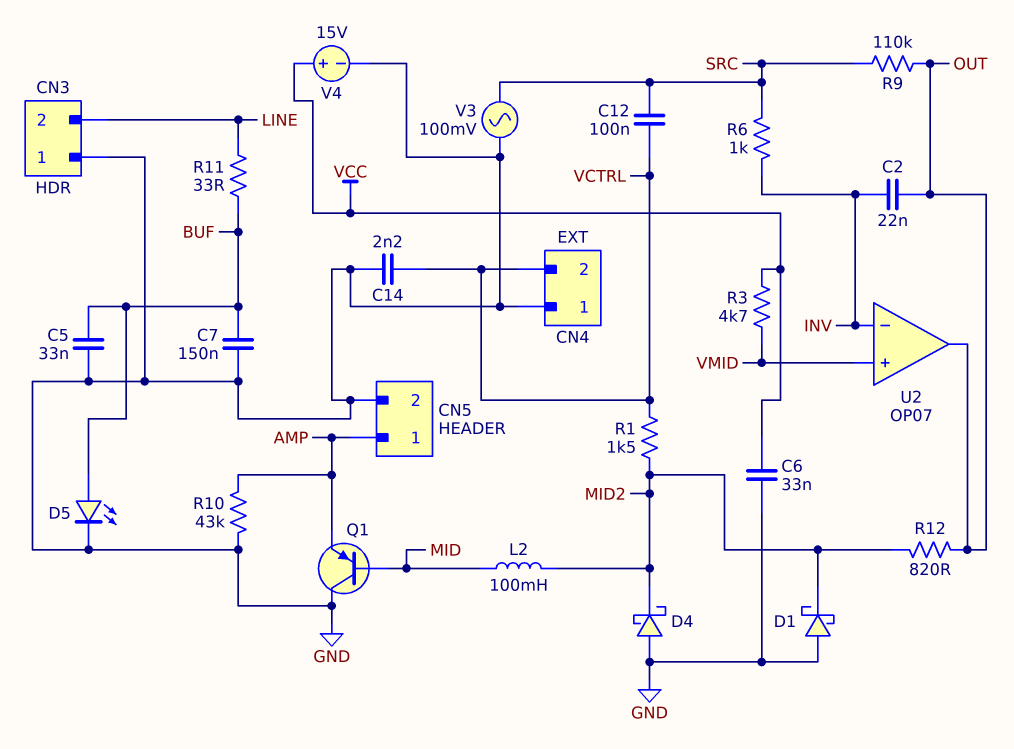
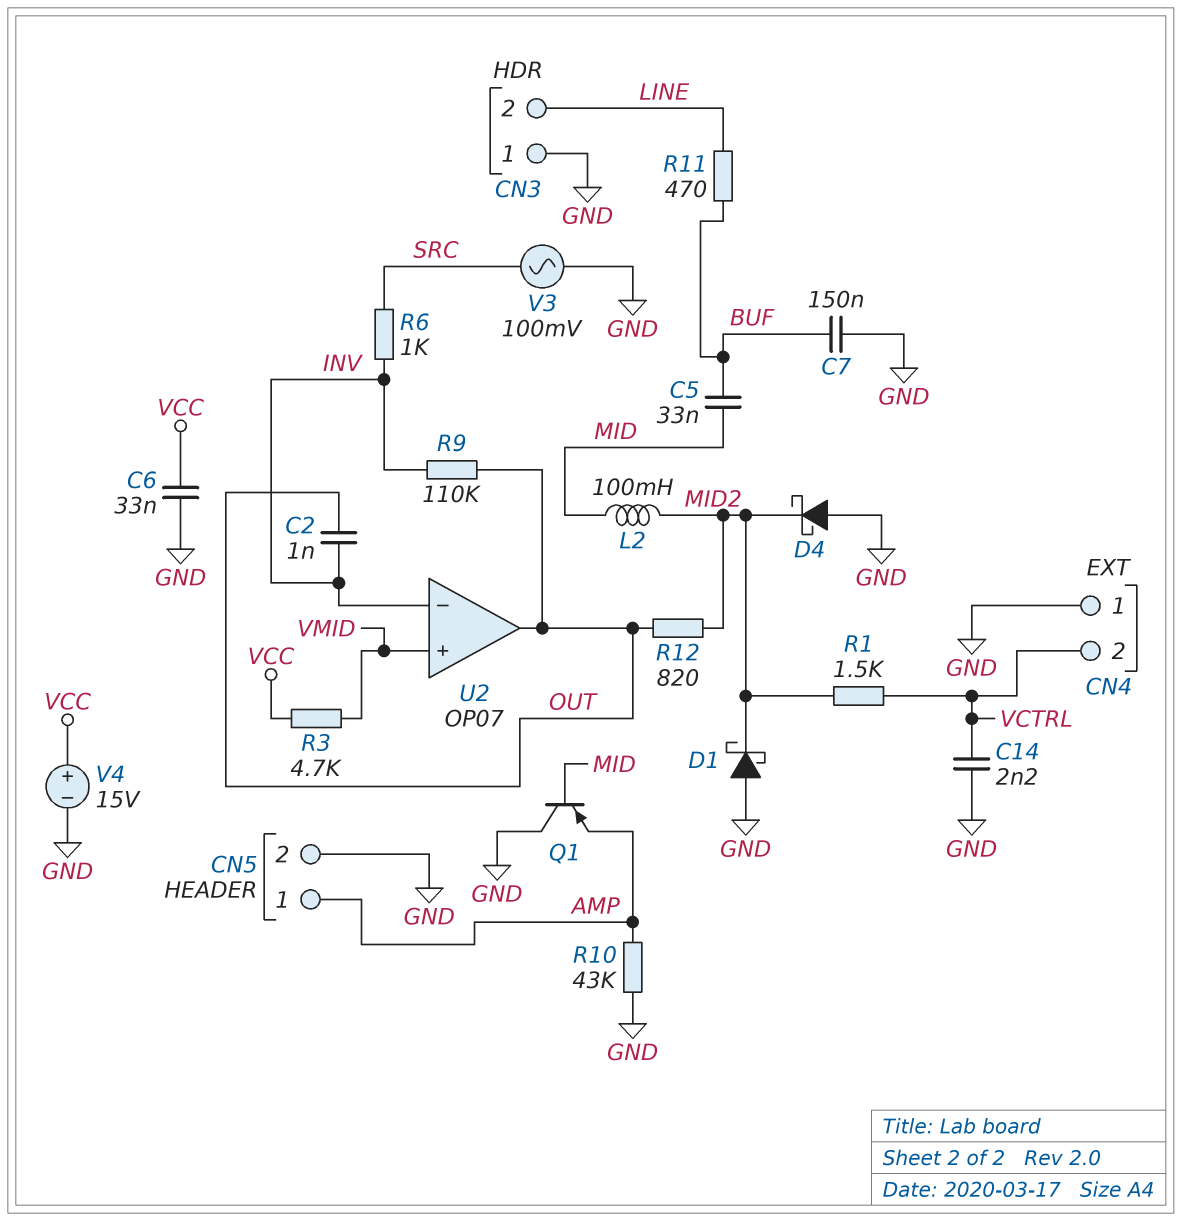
C2: 22nF (INV, OUT) -> 1nF (INV, OUT)
C5: 33nF (BUF, GND) -> 33nF (BUF, MID)
C12: 100nF (SRC, VCTRL) -> none
D5: LED (A BUF, K GND) -> none
R9: 110k (OUT, SRC) -> 110k (INV, OUT)
R11: 33 (BUF, LINE) -> 470 (BUF, LINE)

